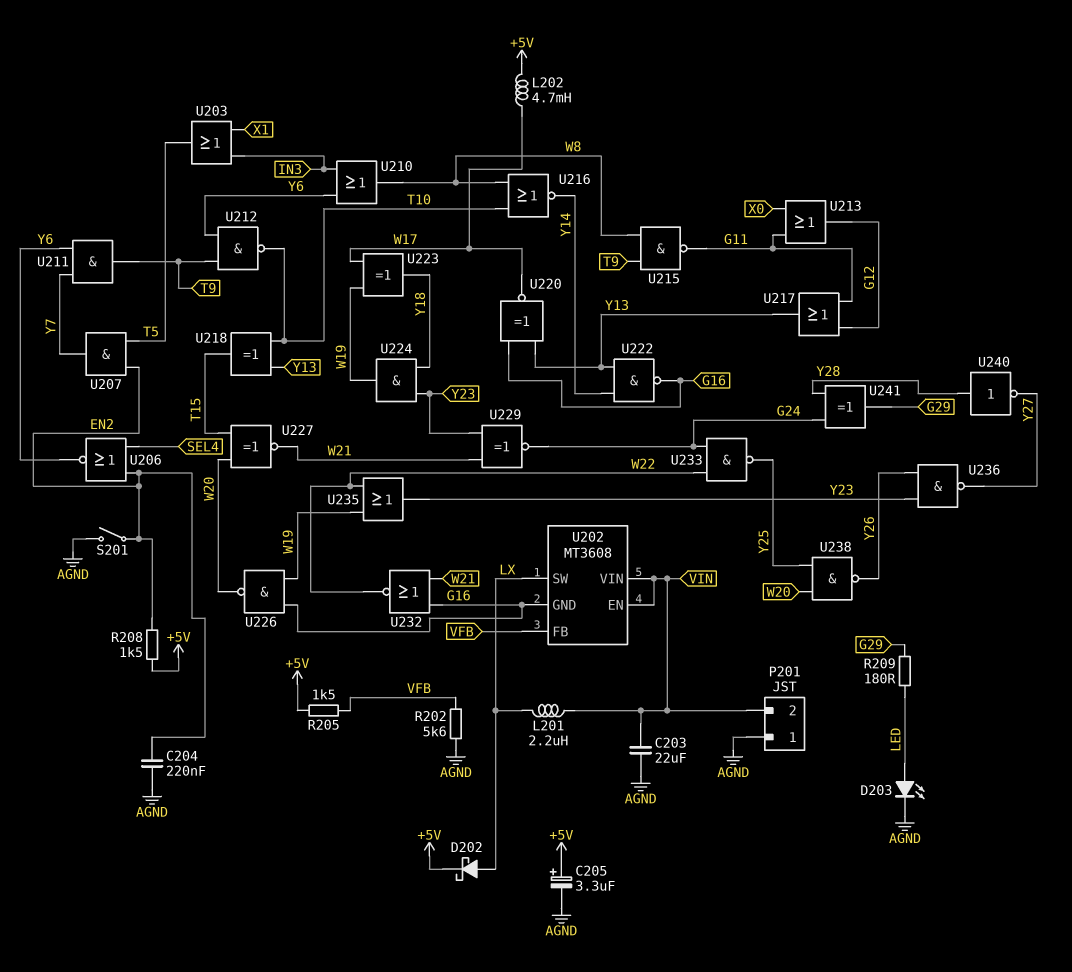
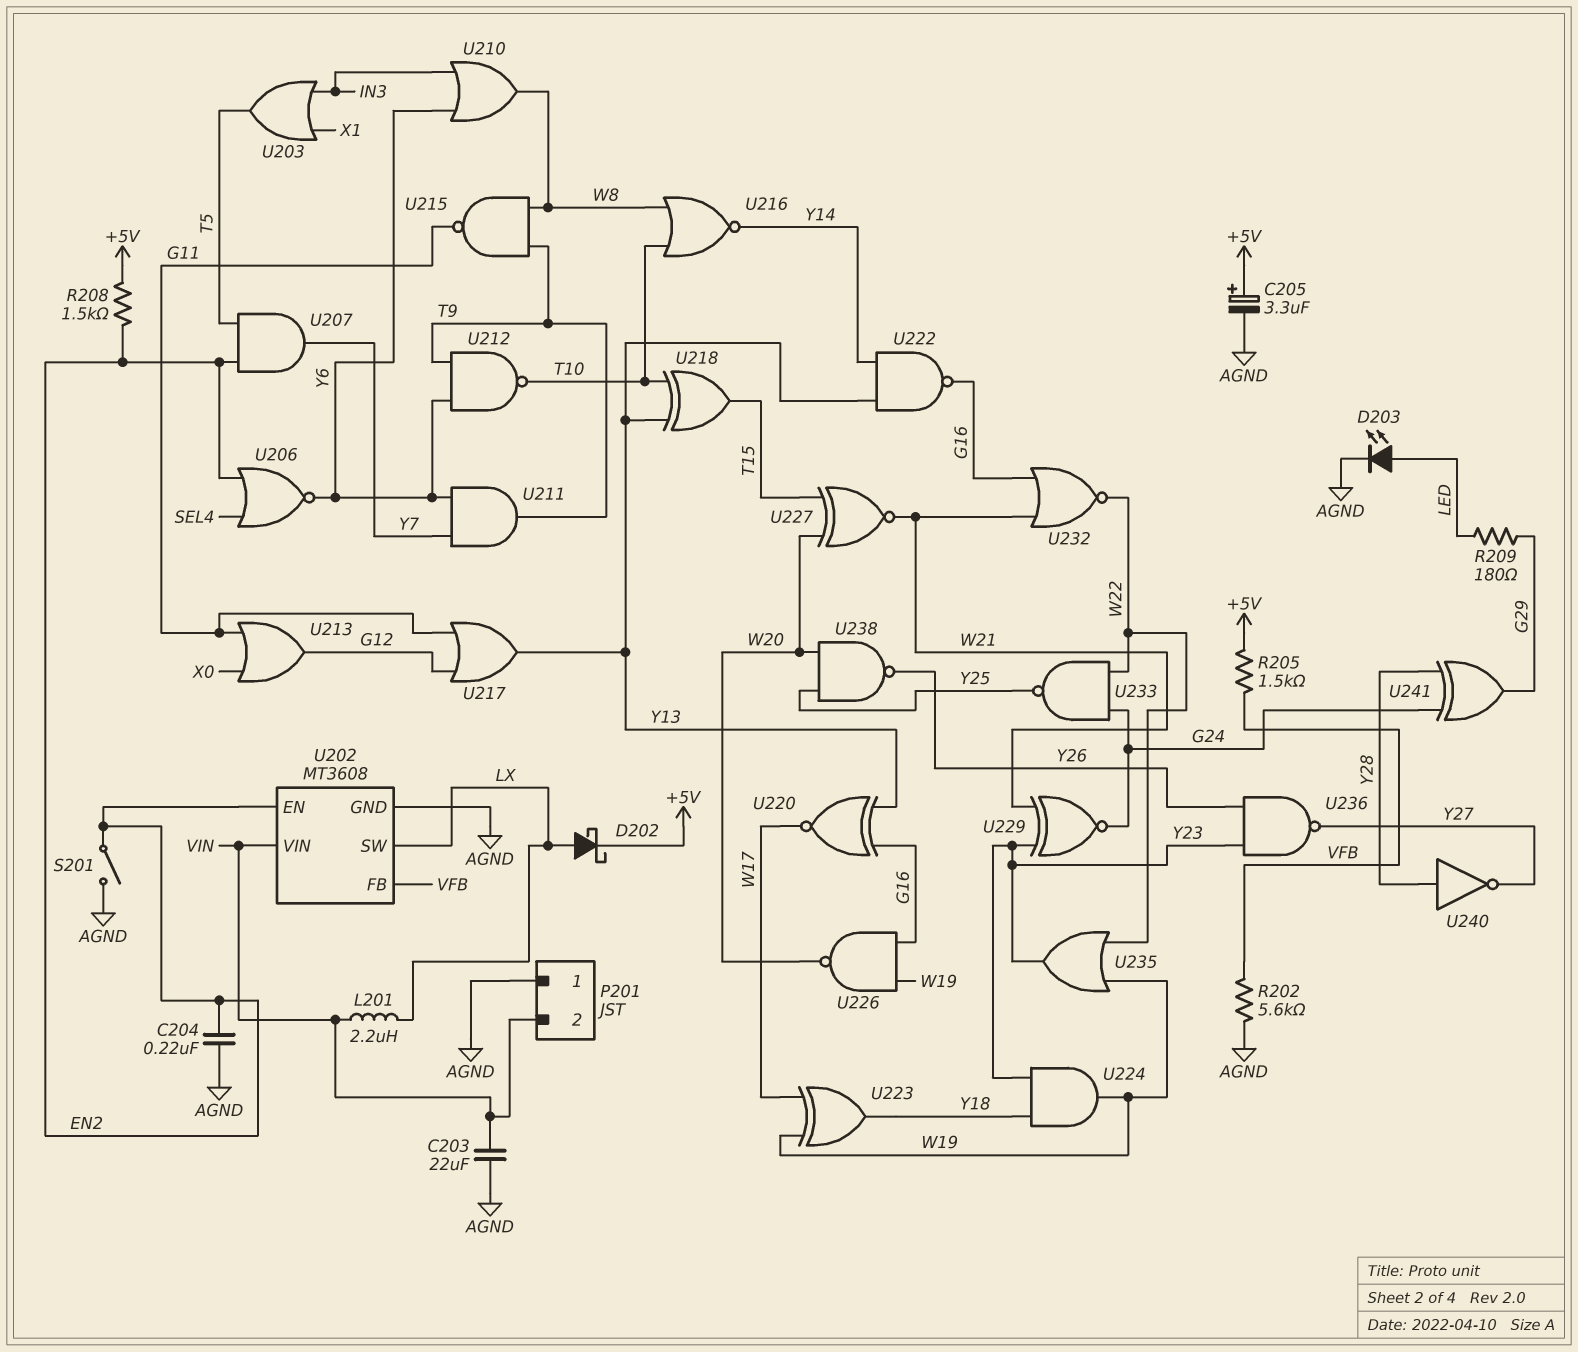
L202: 4.7mH (+5V, W17) -> none
U202 pin EN: VIN -> EN2
U202 pin GND: G16 -> AGND

